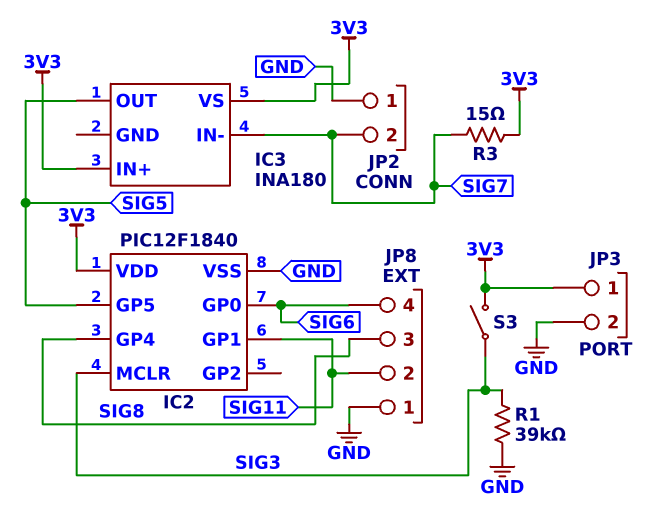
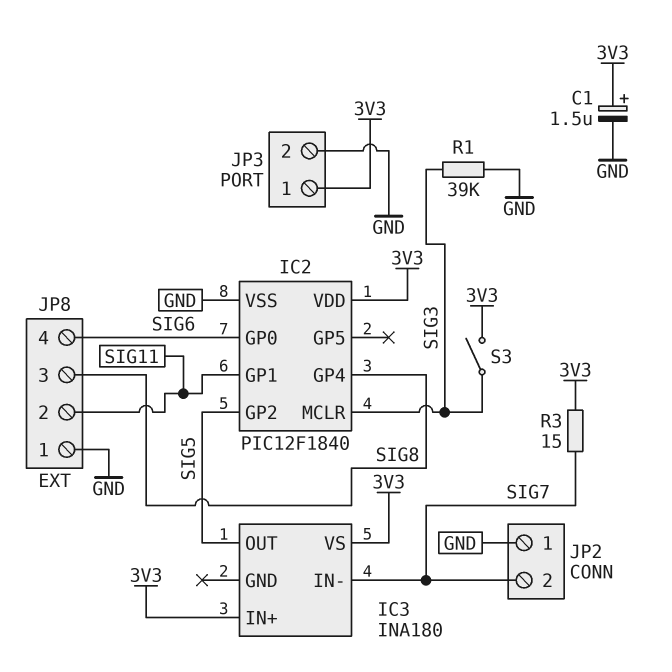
C1: none -> 1.5uF (plus 3V3, minus GND)
IC2 pin GP2: none -> SIG5
IC2 pin GP5: SIG5 -> none

